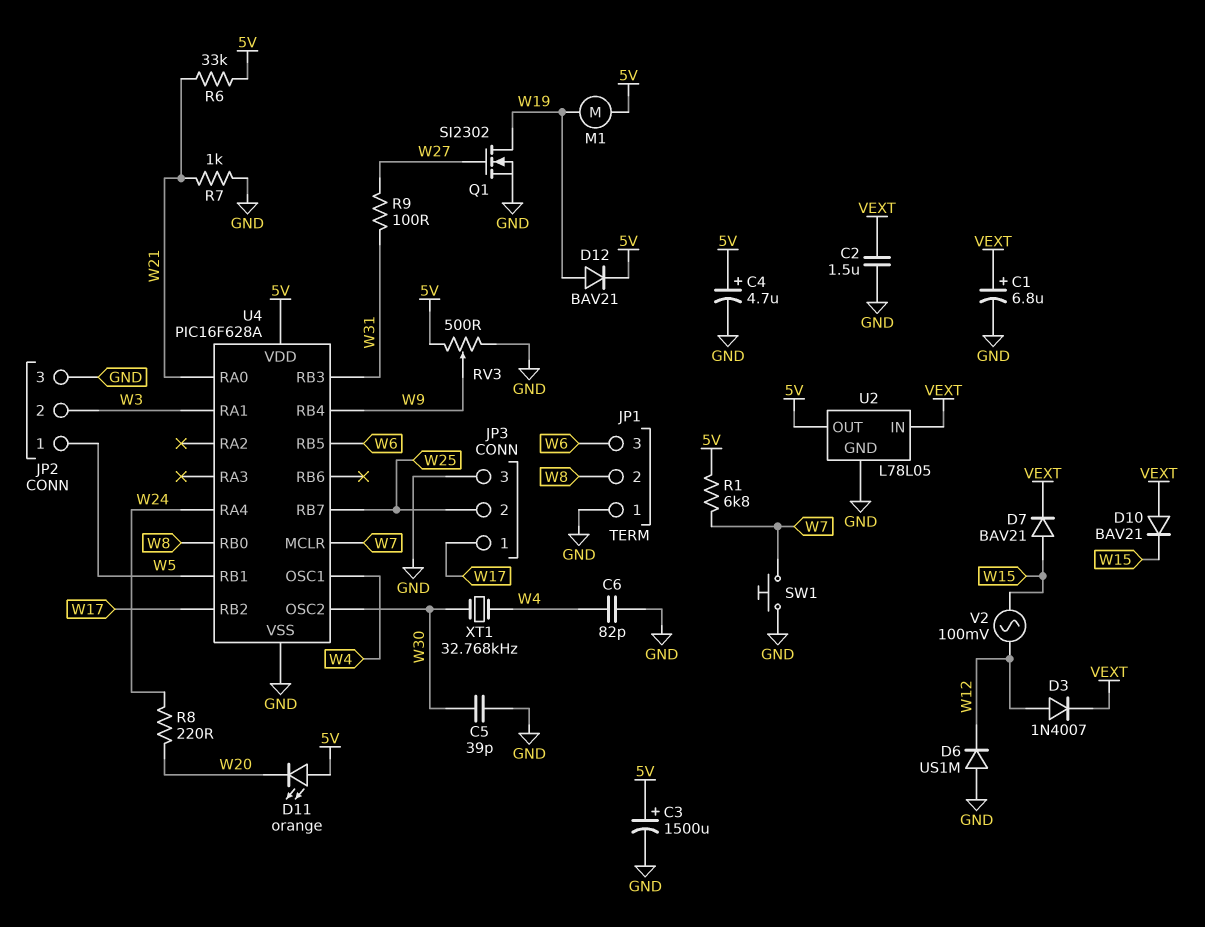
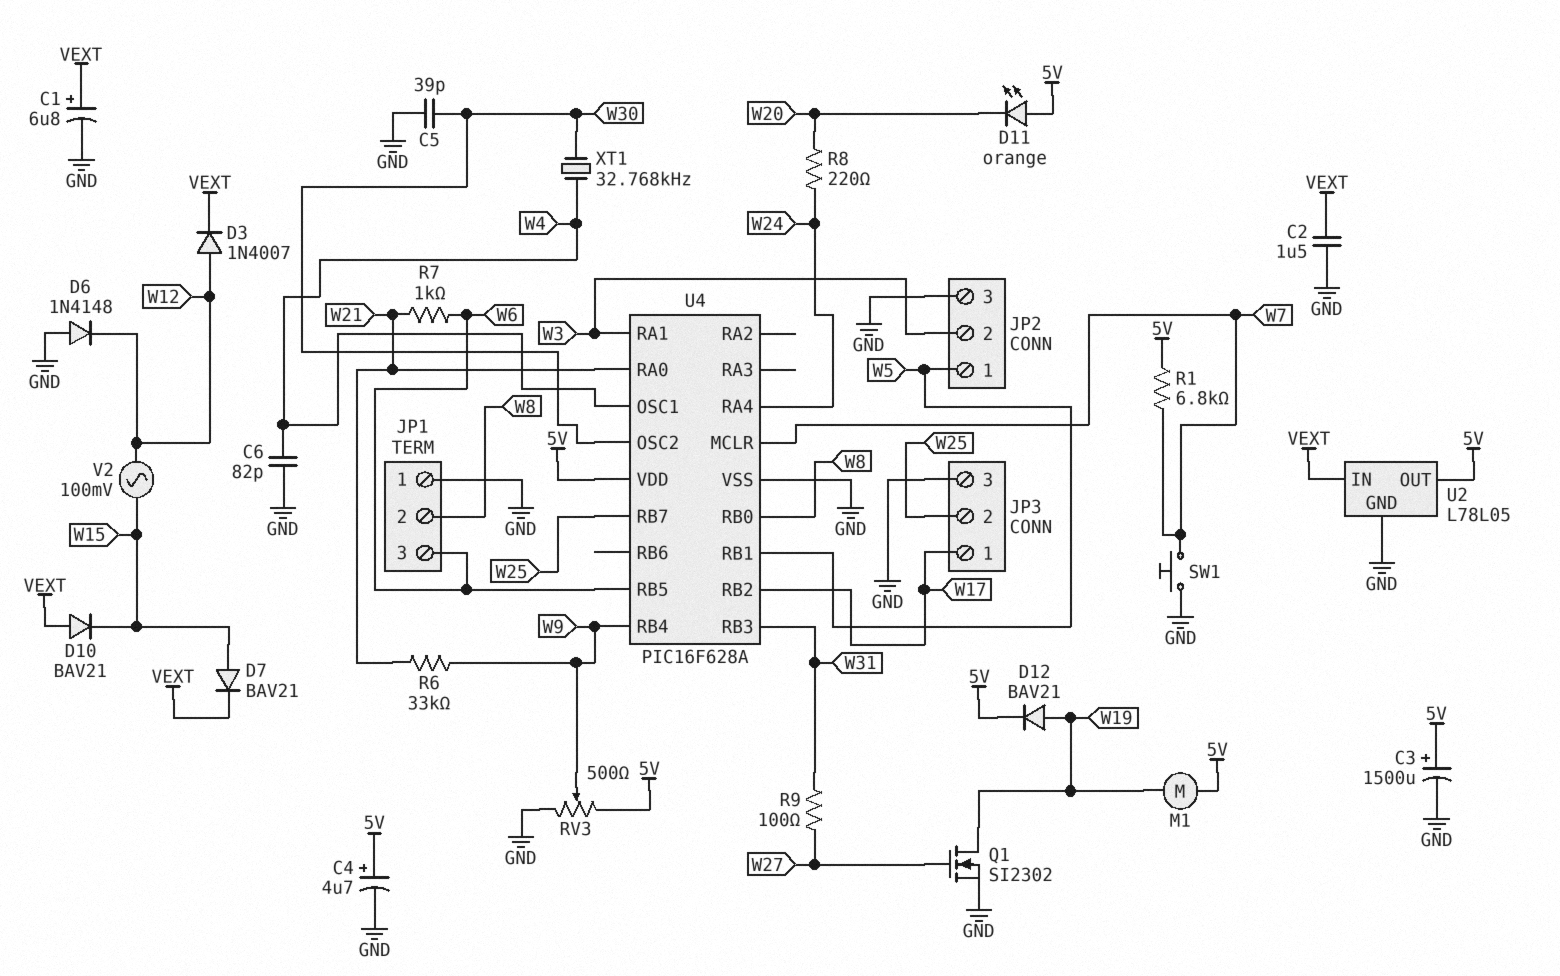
D6: diode US1M (A GND, K W12) -> diode 1N4148 (A GND, K W12)
R6: 33k (5V, W21) -> 33k (W9, W21)
R7: 1k (GND, W21) -> 1k (W6, W21)

